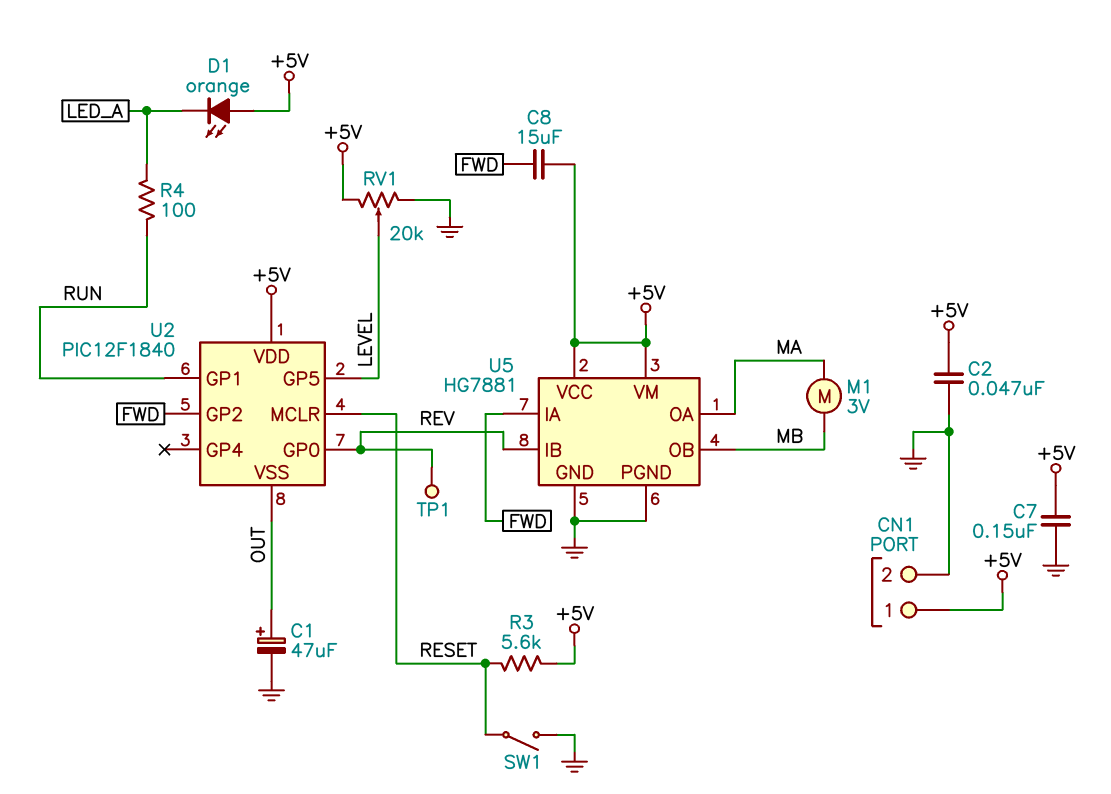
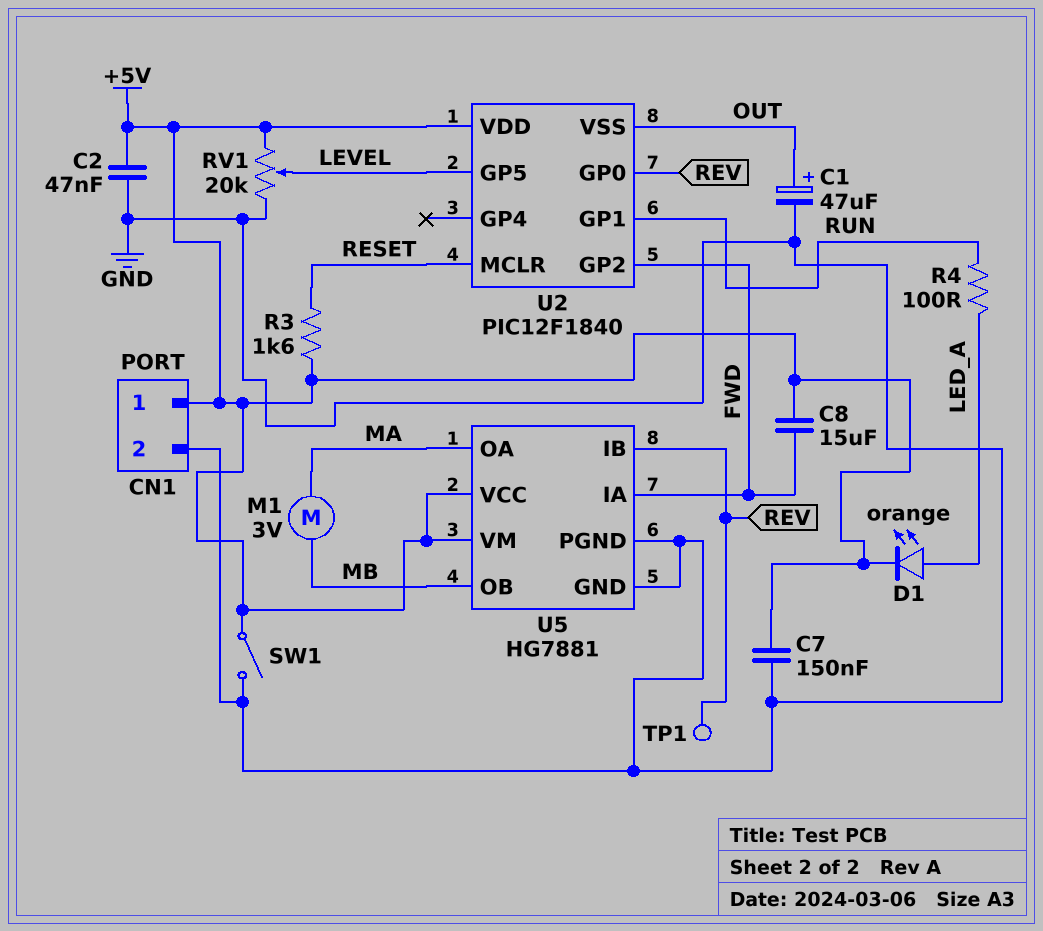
D1: LED orange (A +5V, K LED_A) -> LED orange (A LED_A, K +5V)
R3: 5.6k (+5V, RESET) -> 1.6k (+5V, RESET)
SW1: switch (GND, RESET) -> switch (+5V, GND)

